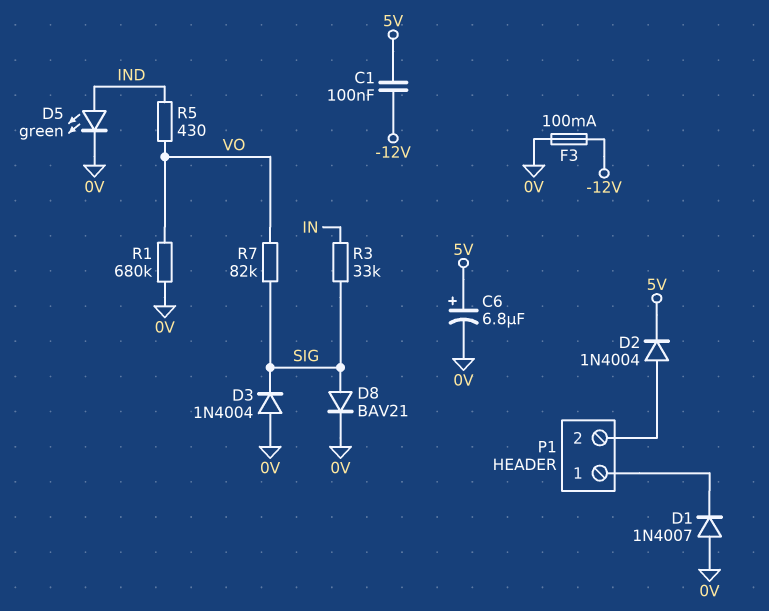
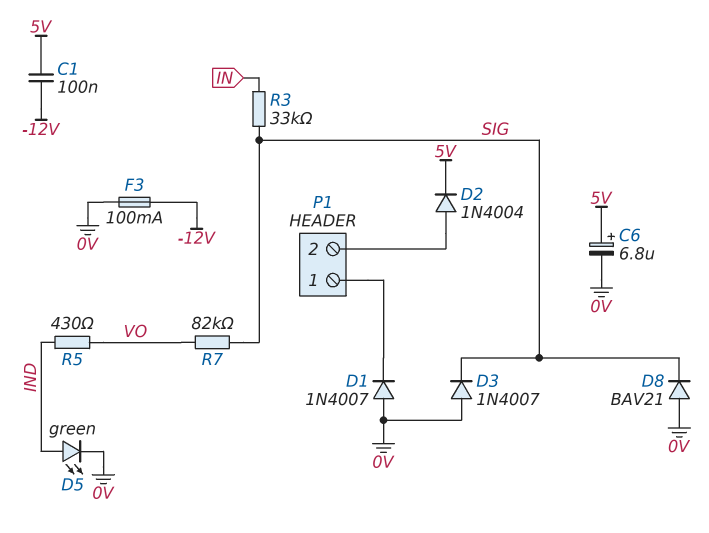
D3: diode 1N4004 (A 0V, K SIG) -> diode 1N4007 (A 0V, K SIG)
D8: diode BAV21 (A SIG, K 0V) -> diode BAV21 (A 0V, K SIG)
R1: 680k (0V, VO) -> none

